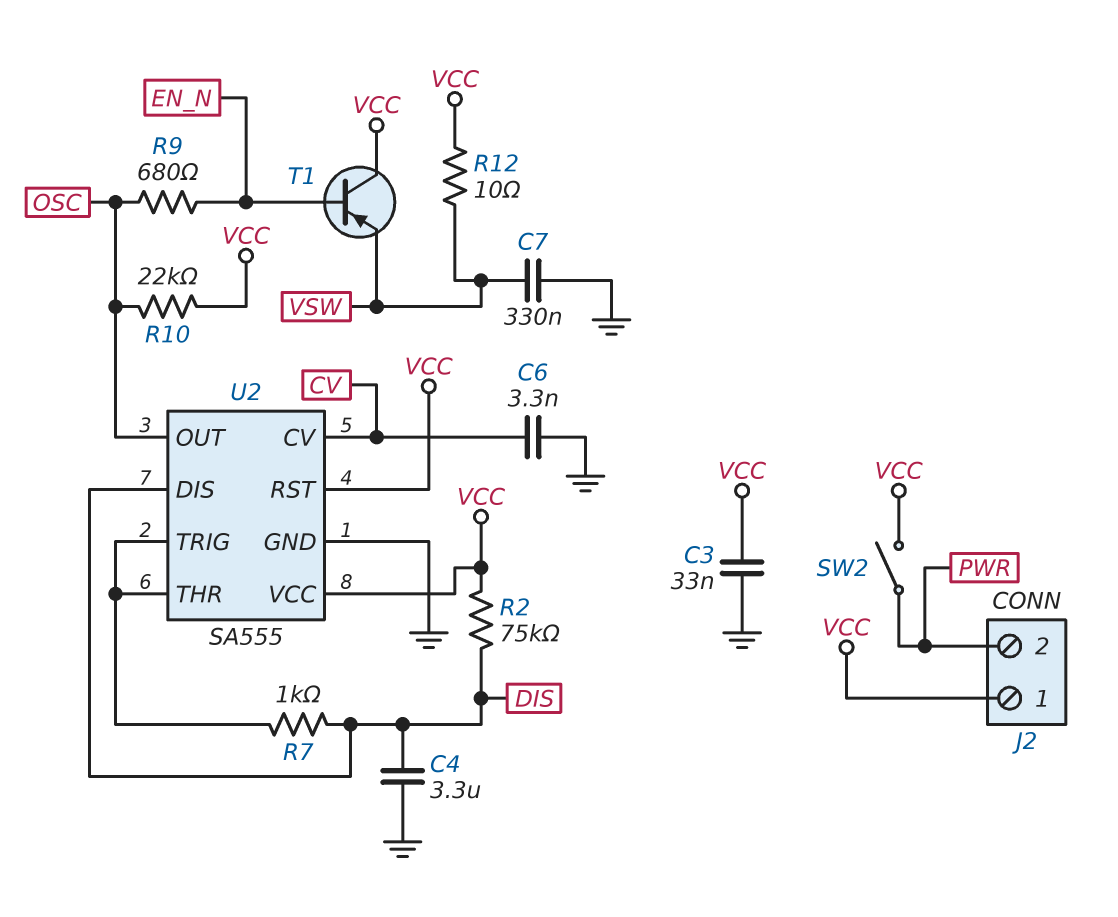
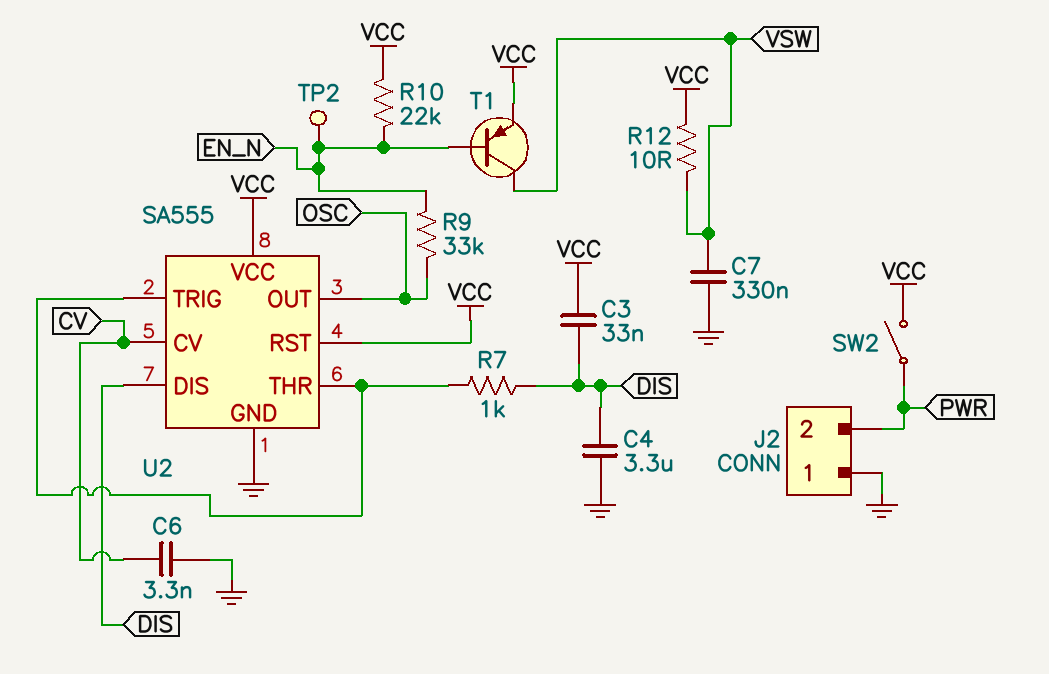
C3: 33nF (GND, VCC) -> 33nF (DIS, VCC)
J2 pin 1: VCC -> GND
R2: 75k (DIS, VCC) -> none
R9: 680 (EN_N, OSC) -> 33k (EN_N, OSC)
R10: 22k (OSC, VCC) -> 22k (EN_N, VCC)
T1: PNP (B EN_N, C VCC, E VSW) -> PNP (B EN_N, C VSW, E VCC)
TP2: none -> test point (EN_N)

